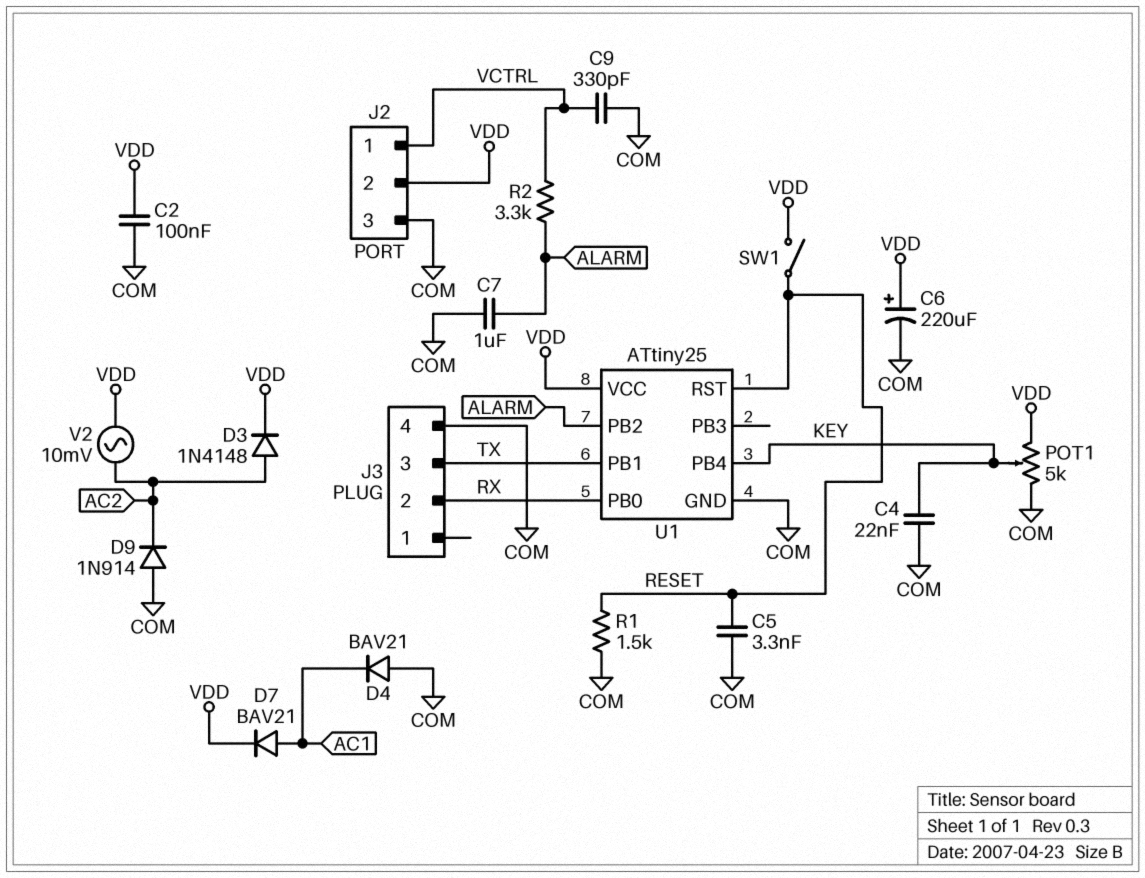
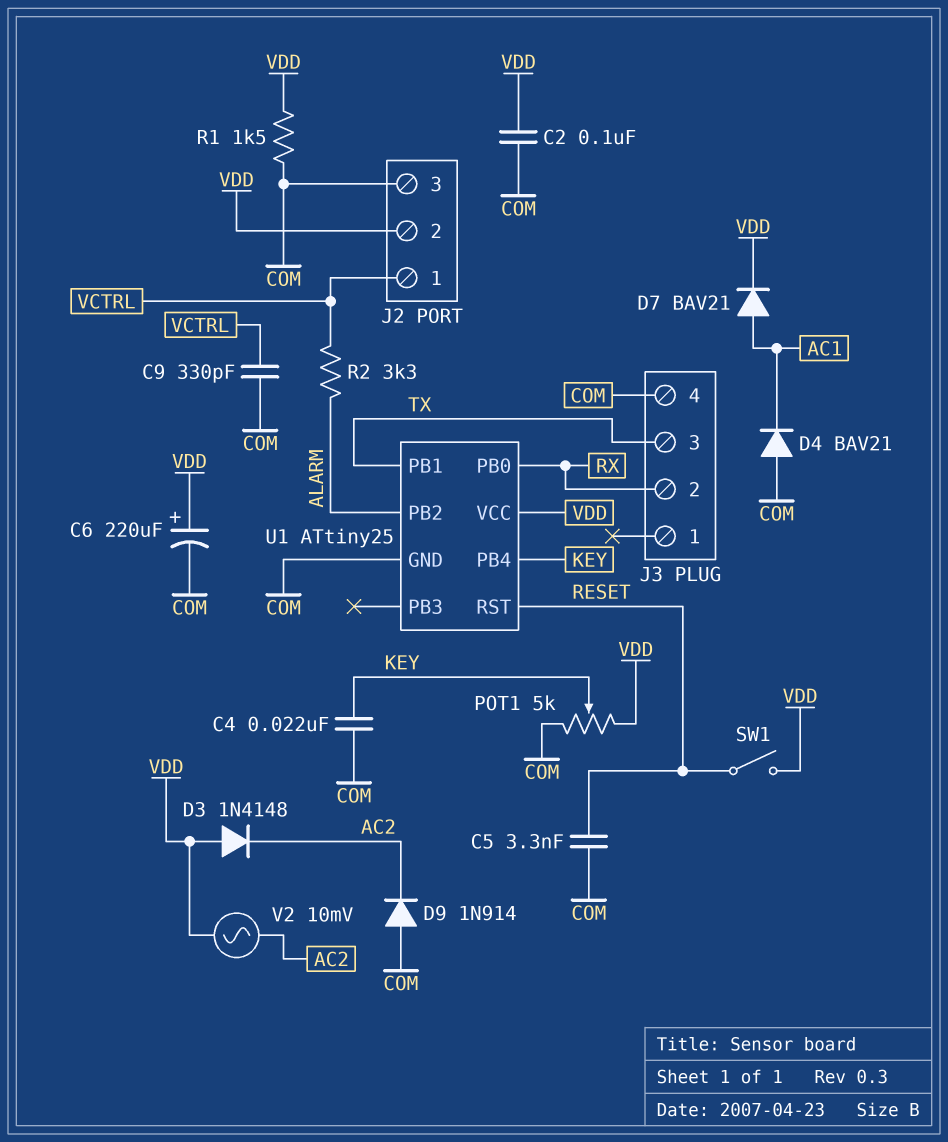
C7: 1uF (ALARM, COM) -> none
D3: diode 1N4148 (A AC2, K VDD) -> diode 1N4148 (A VDD, K AC2)
R1: 1.5k (COM, RESET) -> 1.5k (COM, VDD)

